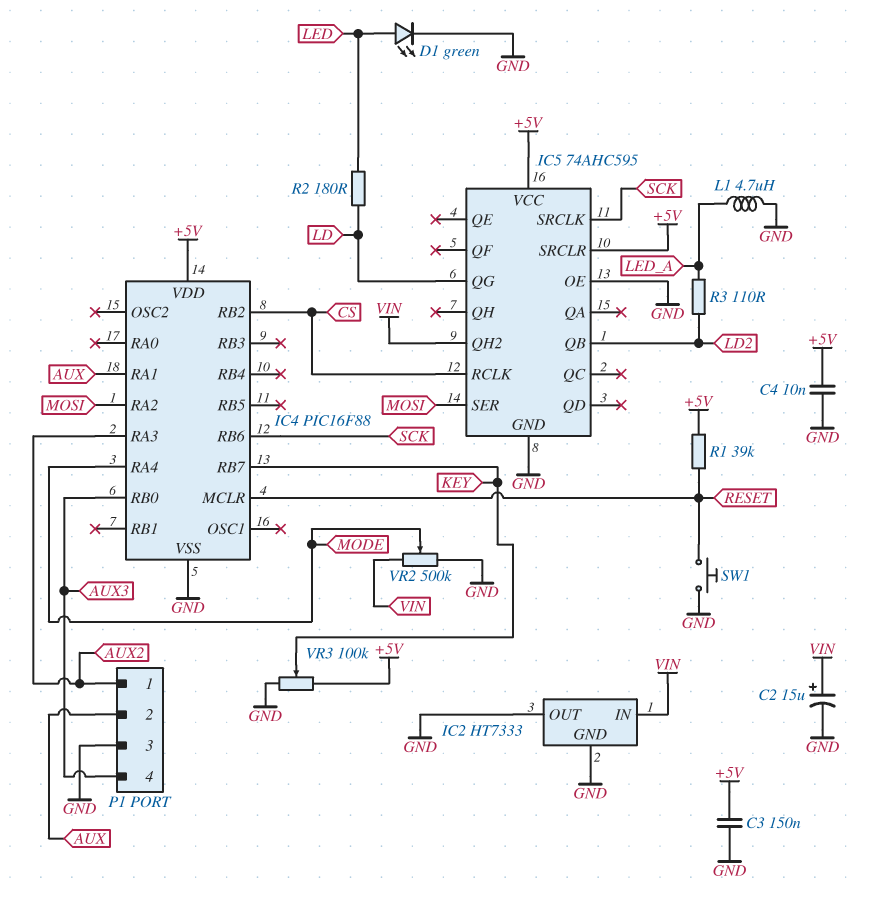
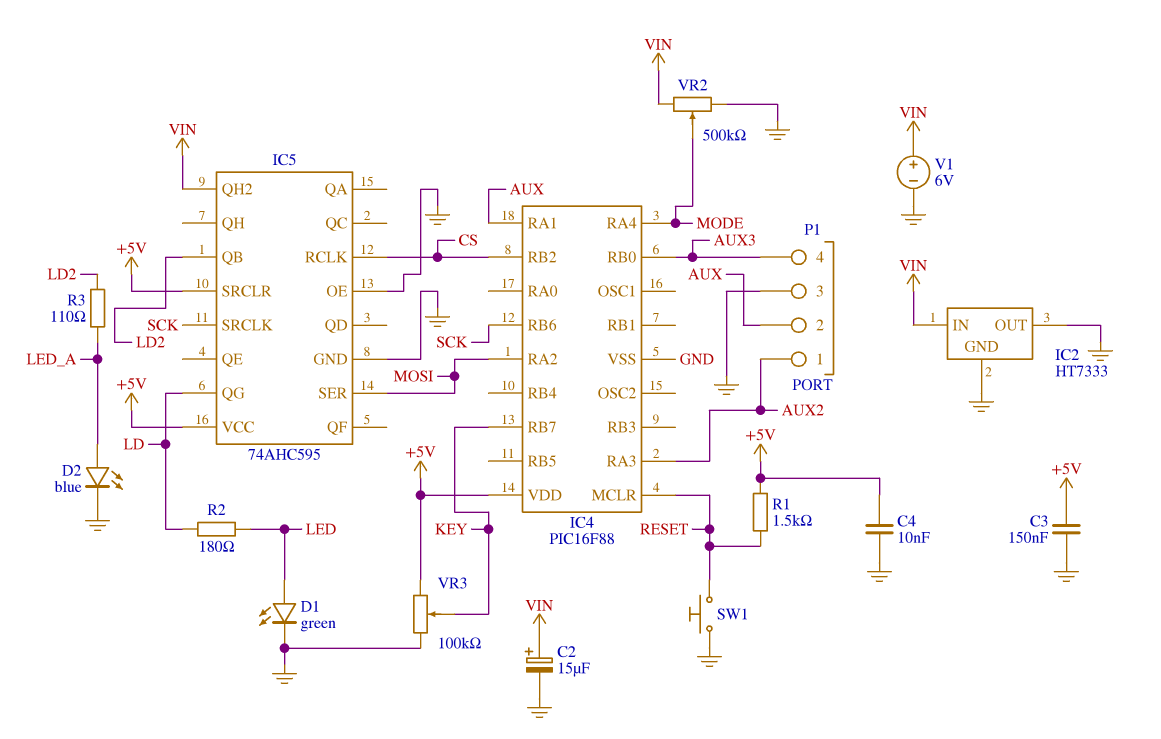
D2: none -> LED blue (A LED_A, K GND)
L1: 4.7uH (GND, LED_A) -> none
R1: 39k (+5V, RESET) -> 1.5k (+5V, RESET)
V1: none -> 6V (plus VIN, minus GND)

